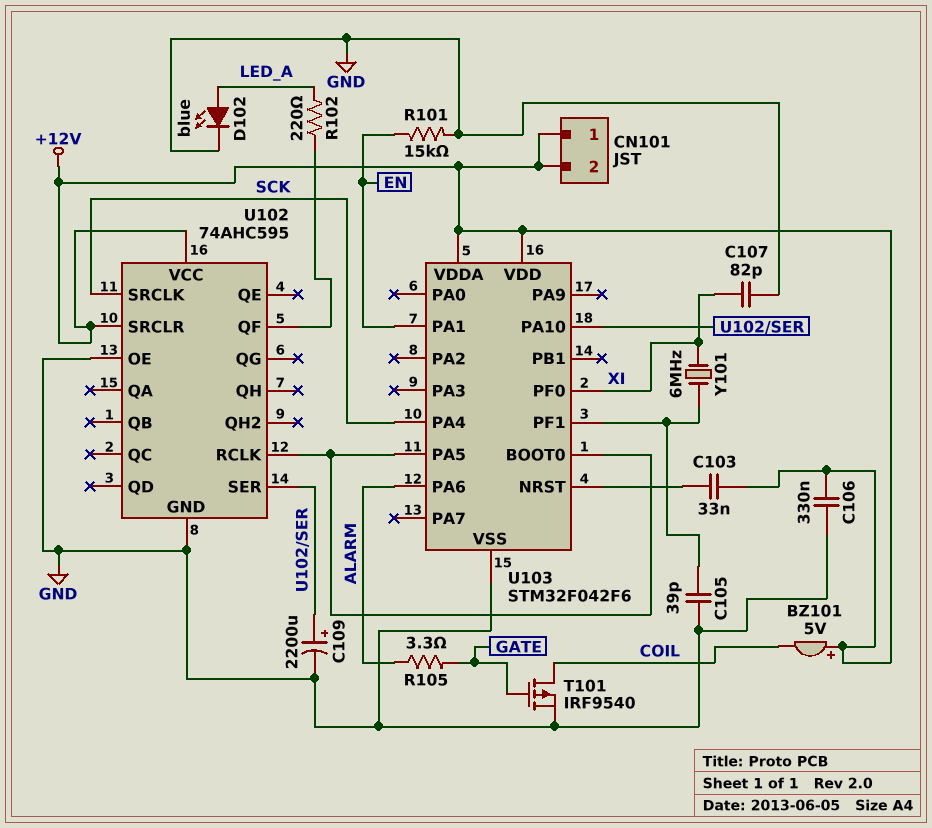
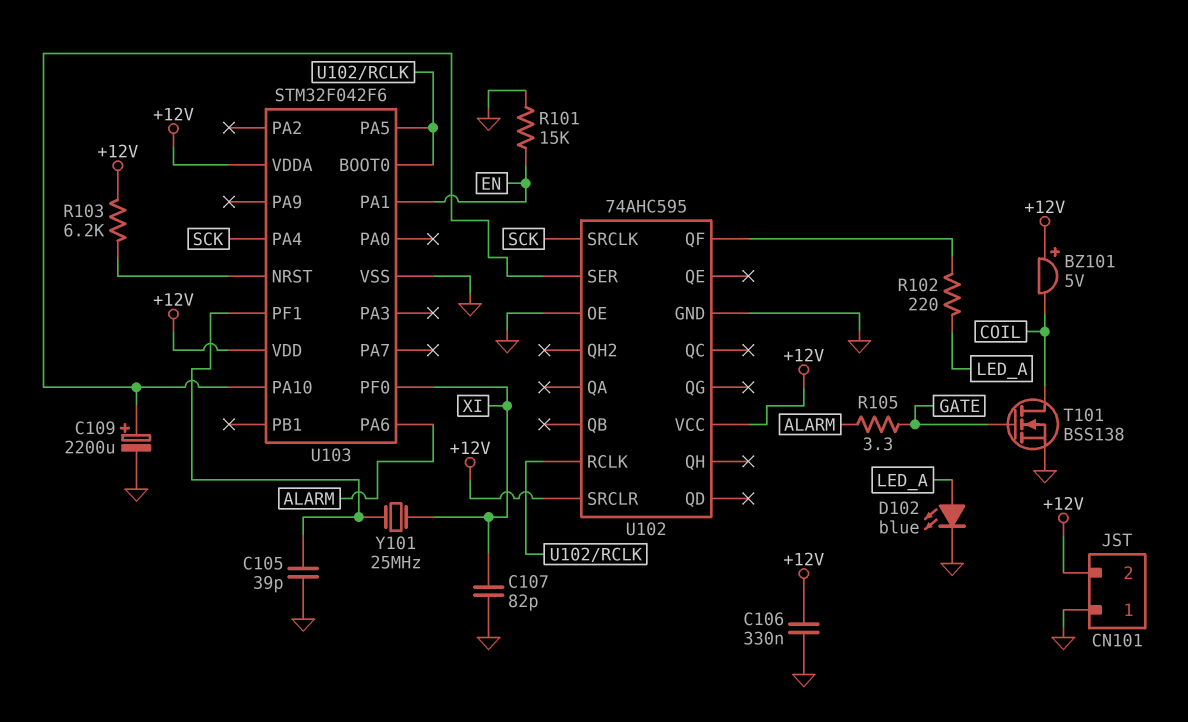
C103: 33nF (+12V, U103/NRST) -> none
CN101 pin 1: +12V -> GND
R103: none -> 6.2k (+12V, U103/NRST)
T101: PMOS IRF9540 (G GATE, D COIL, S GND) -> NMOS BSS138 (G GATE, D COIL, S GND)
Y101: 6MHz (U103/PF1, XI) -> 25MHz (U103/PF1, XI)

